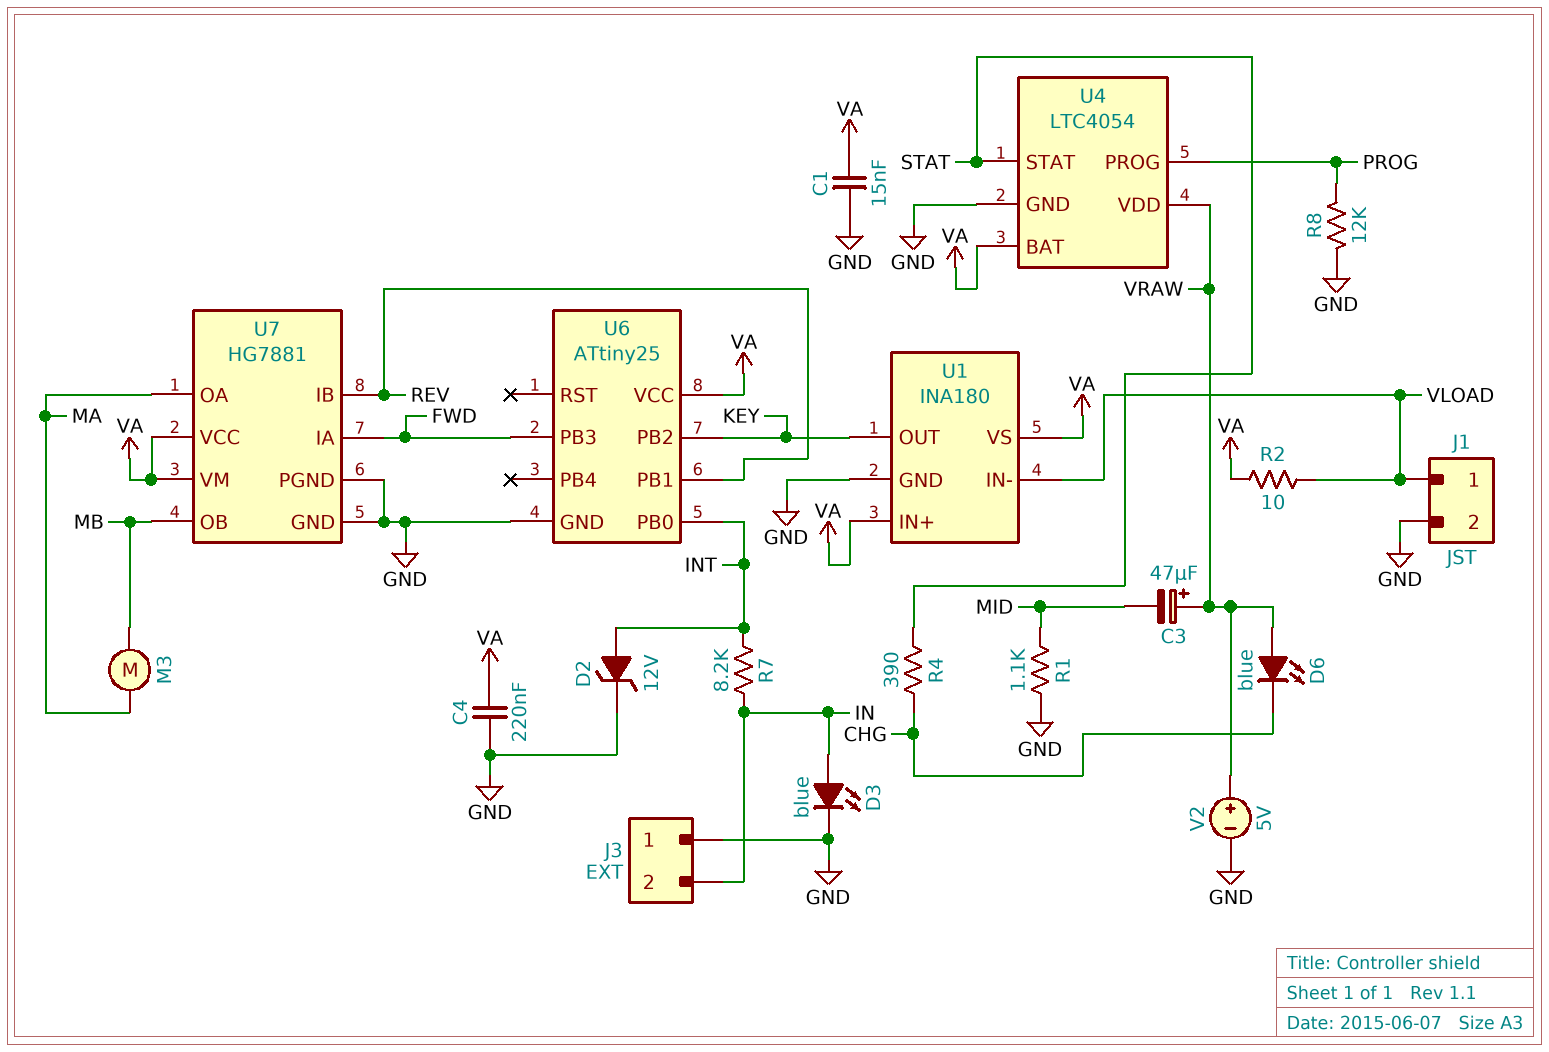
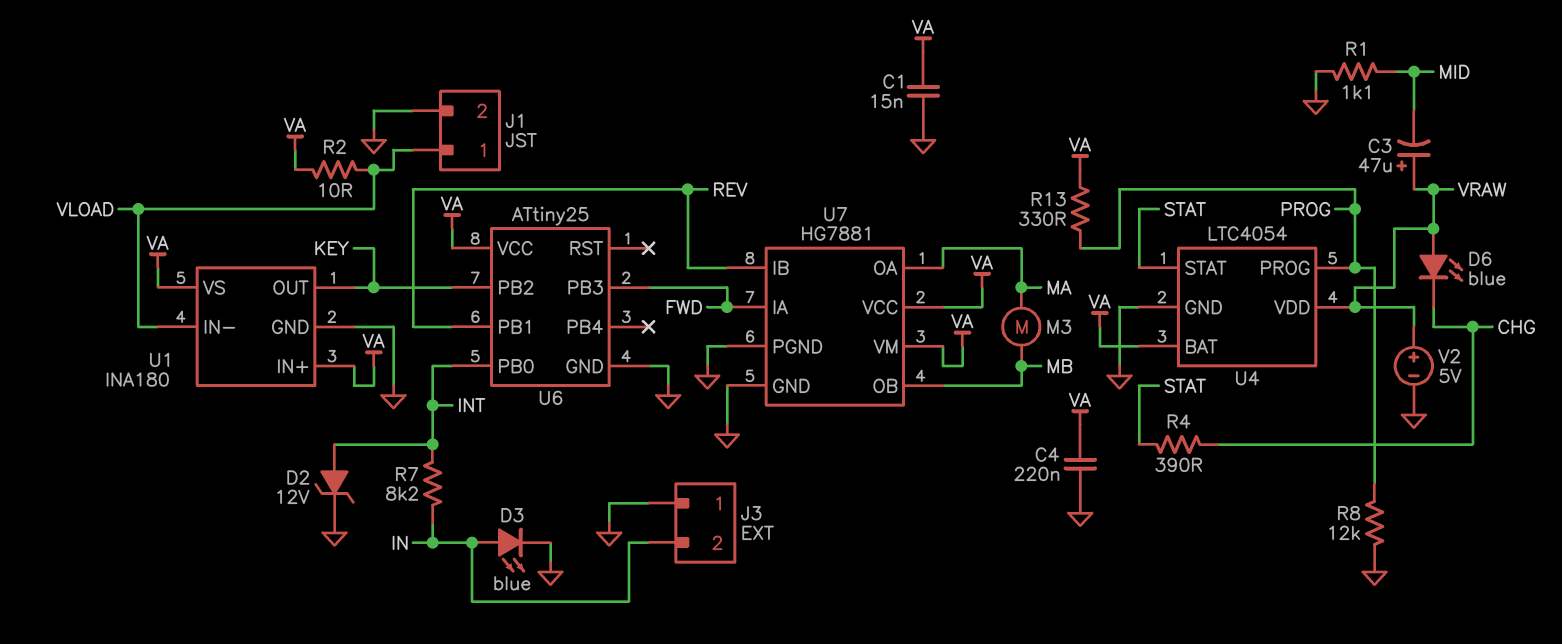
R13: none -> 330 (PROG, VA)

